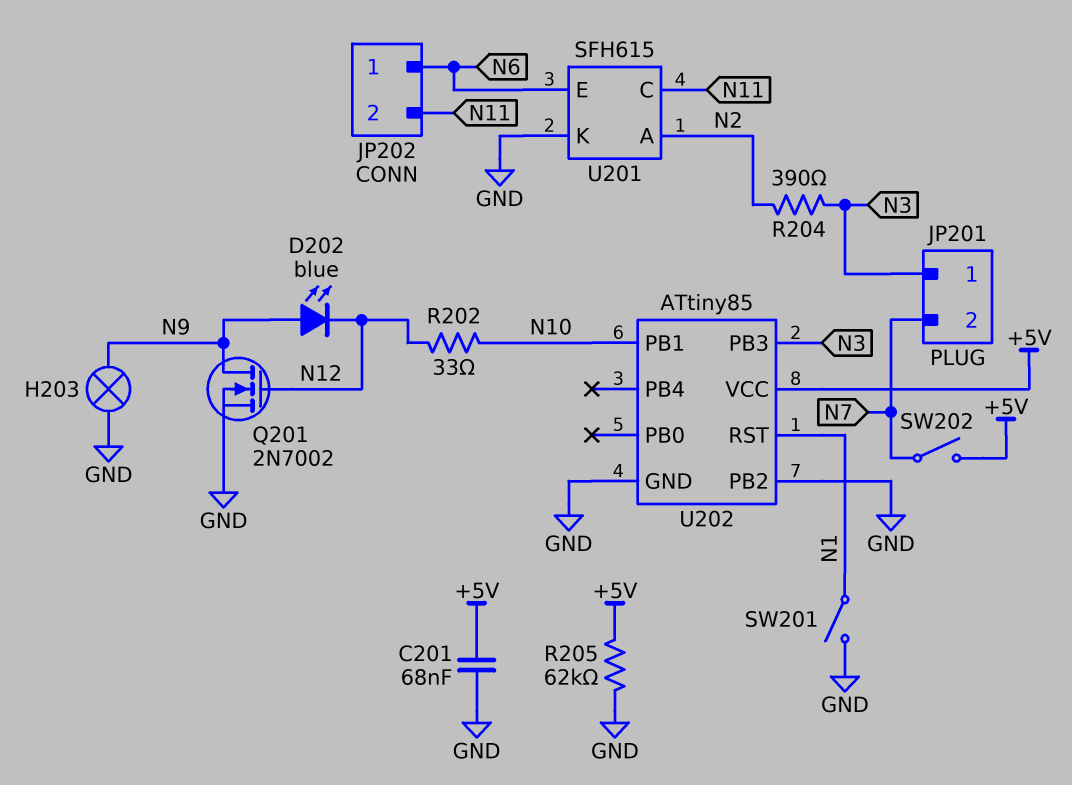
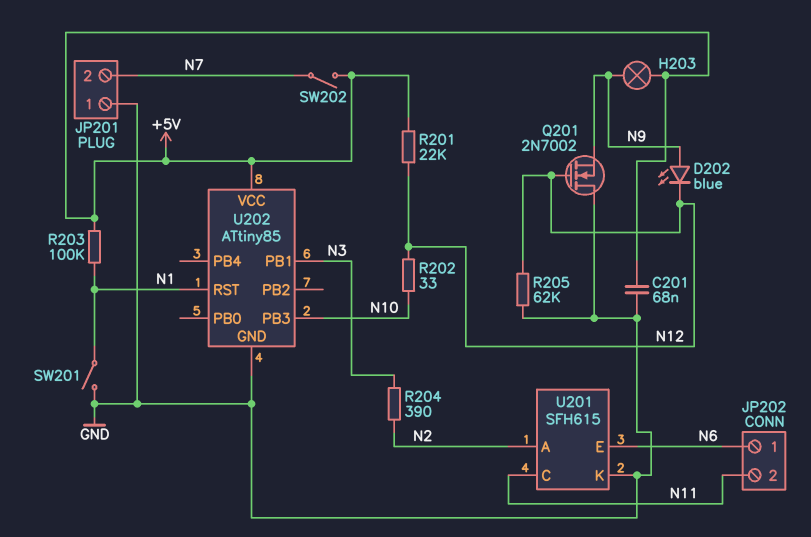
H203: lamp (GND, N9) -> lamp (+5V, N9)
JP201 pin 1: N3 -> GND
Q201: NMOS 2N7002 (G N12, D N9, S GND) -> NMOS 2N7002 (G N12, D GND, S N9)
R201: none -> 22k (+5V, N12)
R203: none -> 100k (+5V, N1)
R205: 62k (+5V, GND) -> 62k (GND, N12)
U202 pin PB1: N10 -> N3
U202 pin PB2: GND -> none
U202 pin PB3: N3 -> N10

